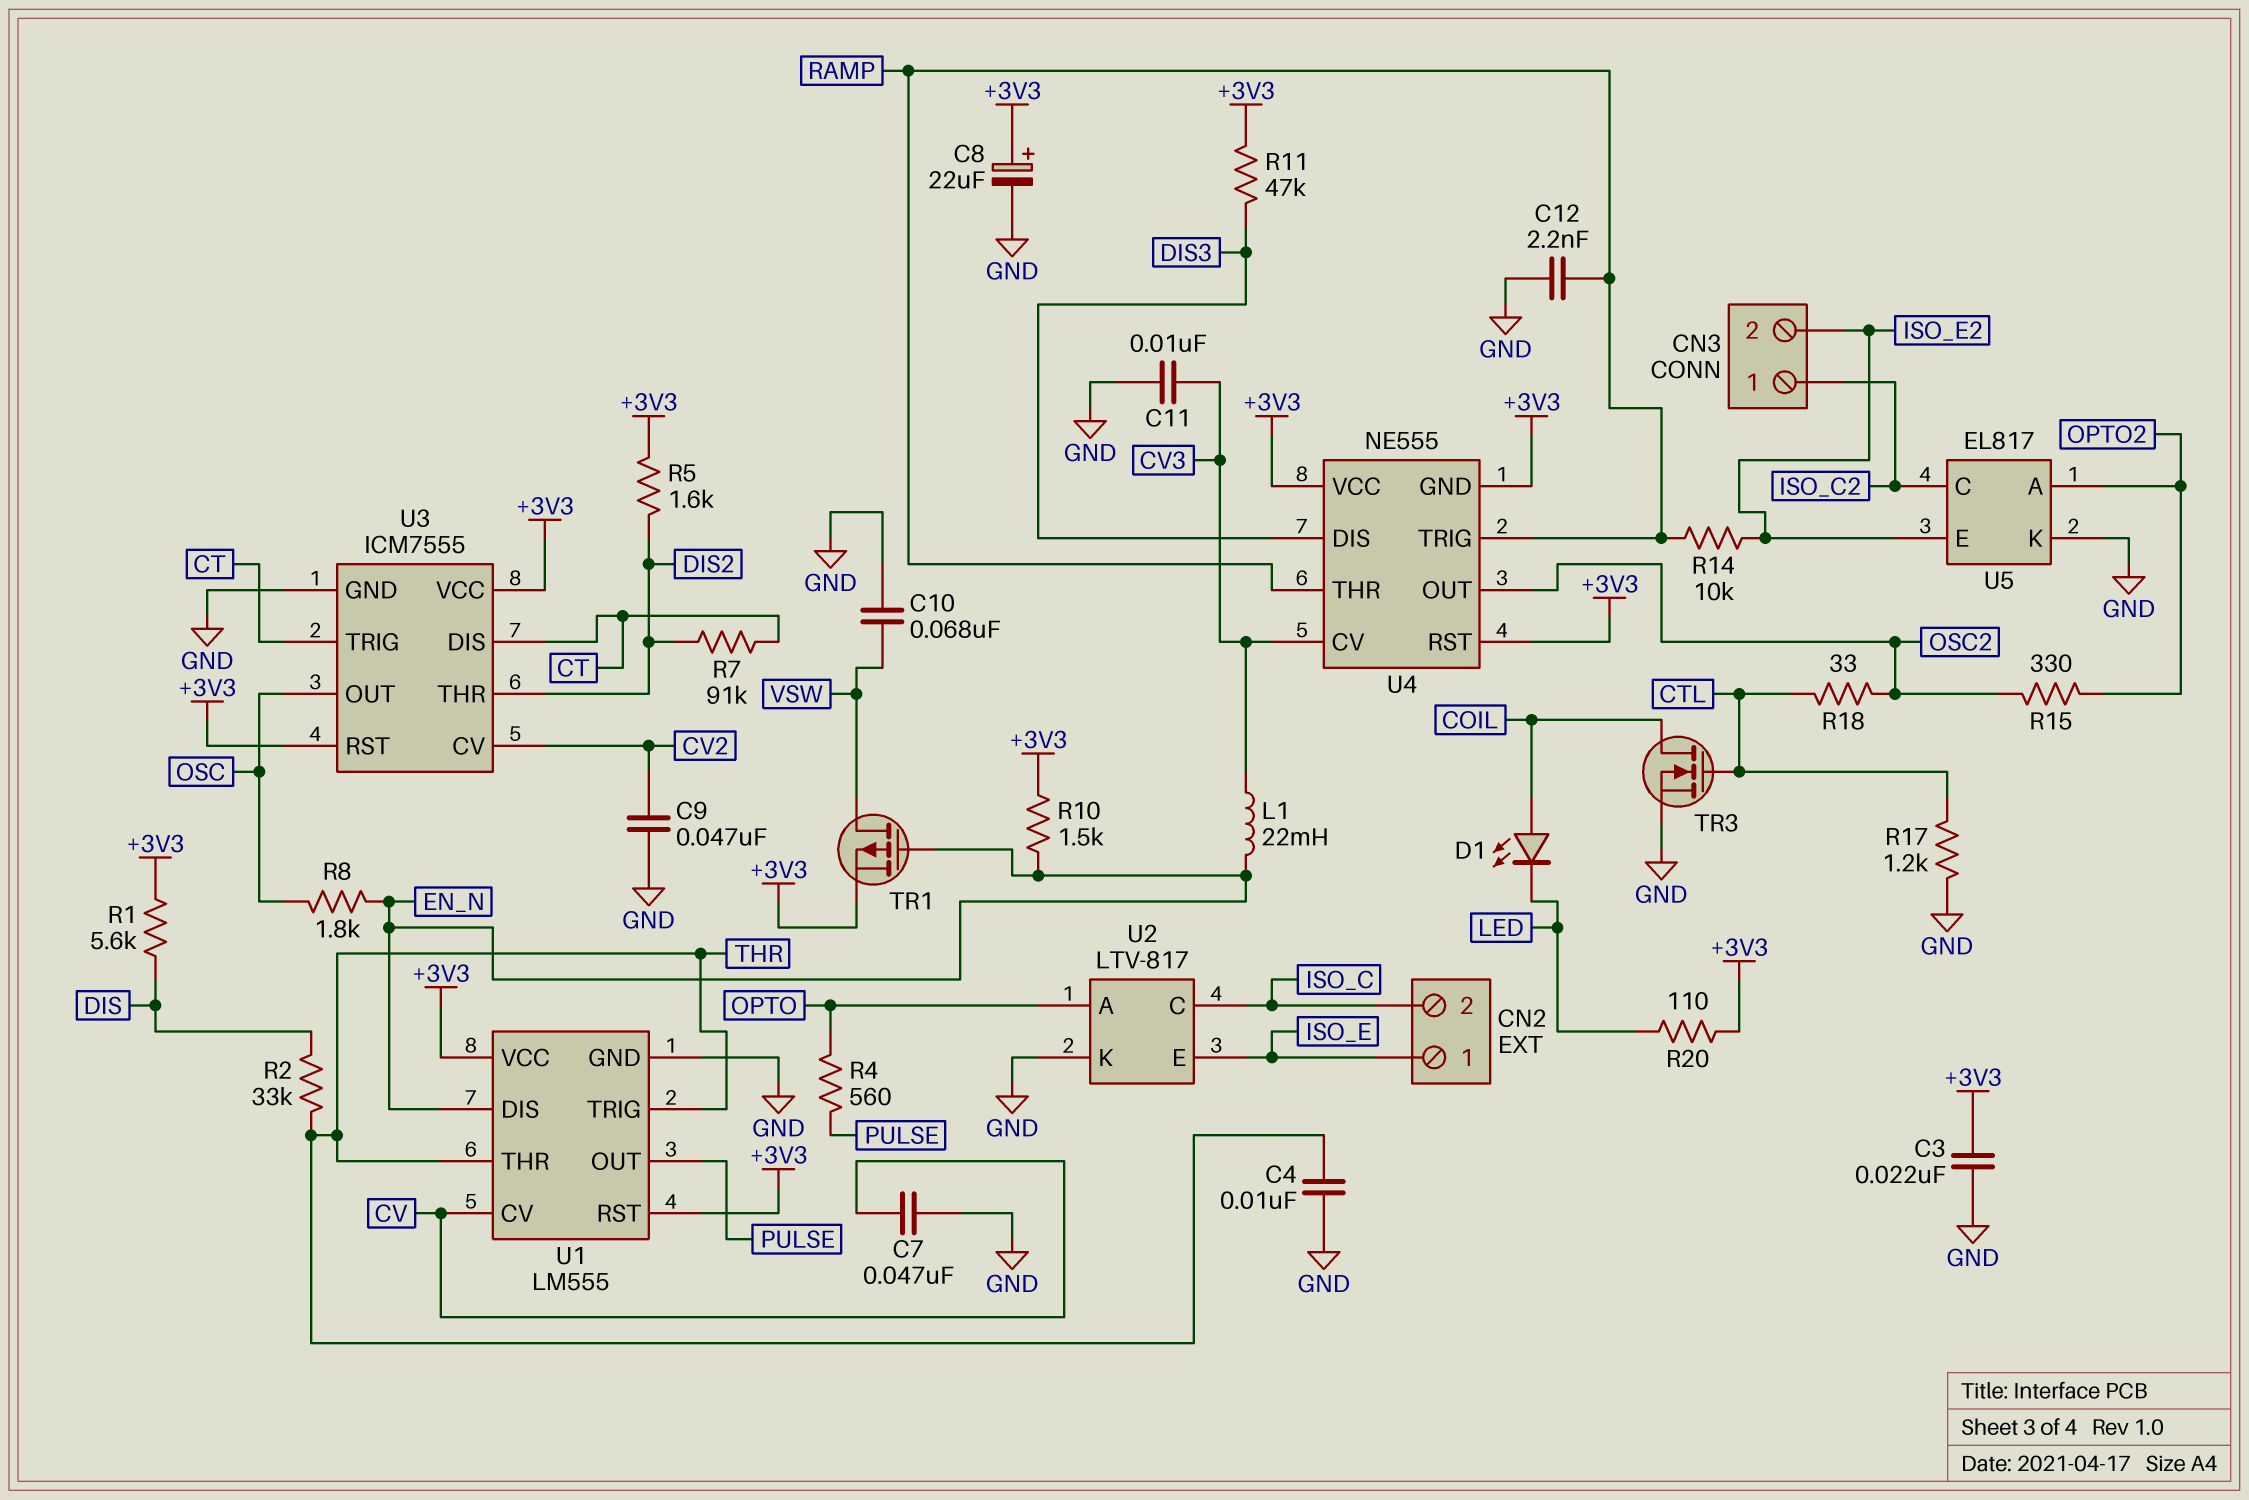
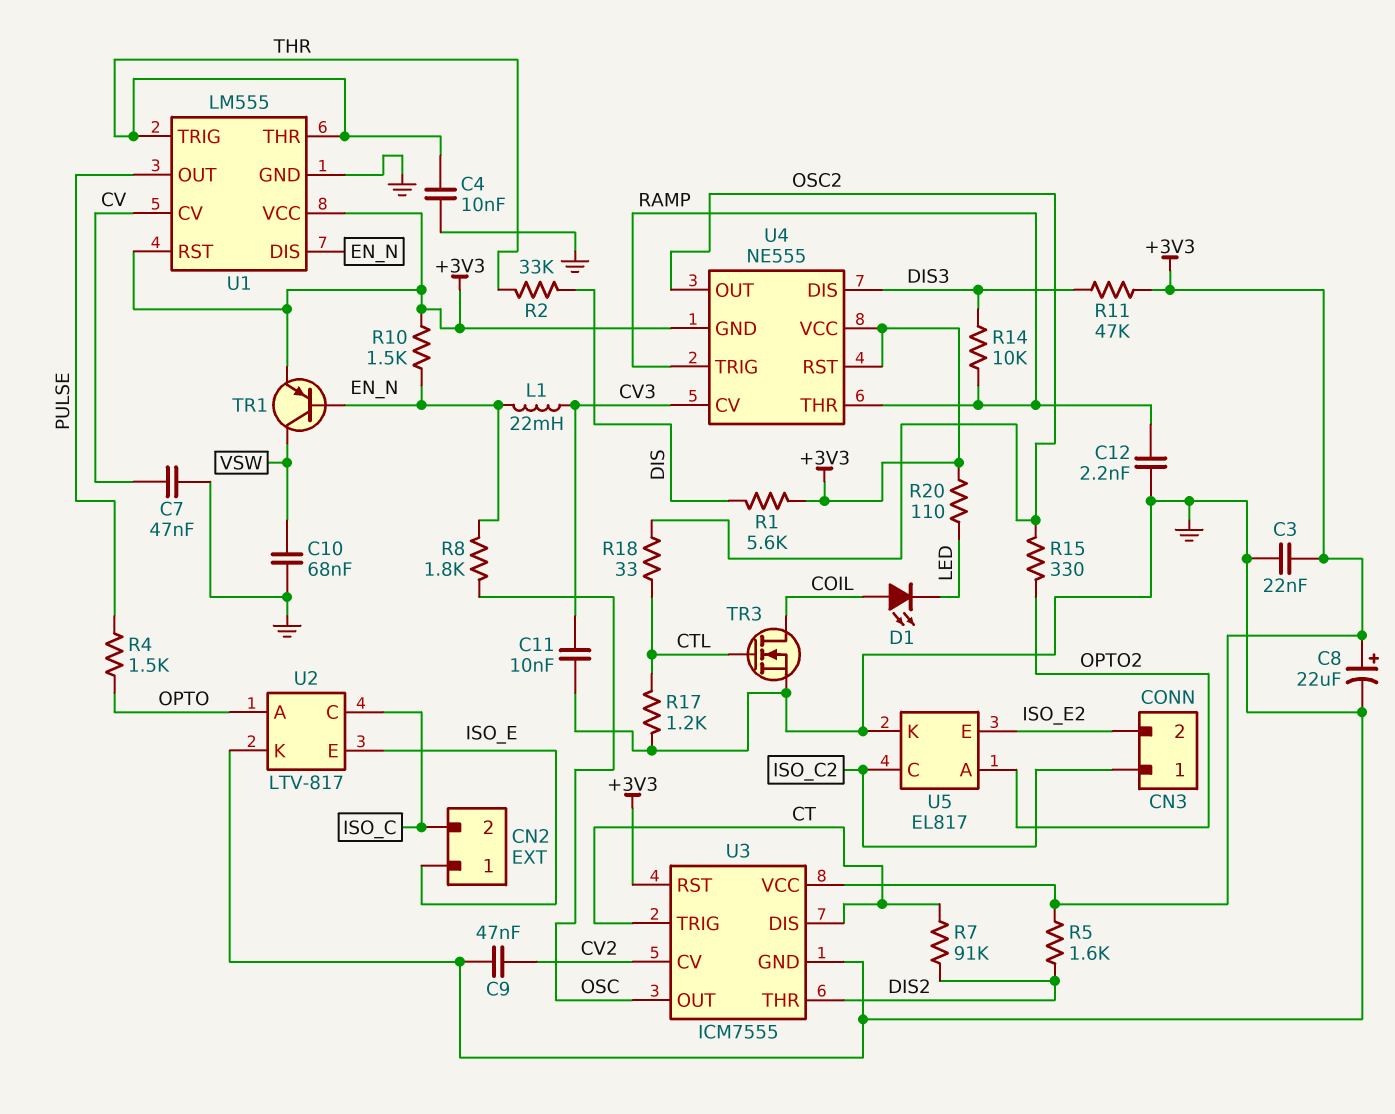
R4: 560 (OPTO, PULSE) -> 1.5k (OPTO, PULSE)
R14: 10k (ISO_E2, RAMP) -> 10k (DIS3, RAMP)
TR1: PMOS (G EN_N, D VSW, S +3V3) -> PNP (B EN_N, C VSW, E +3V3)

